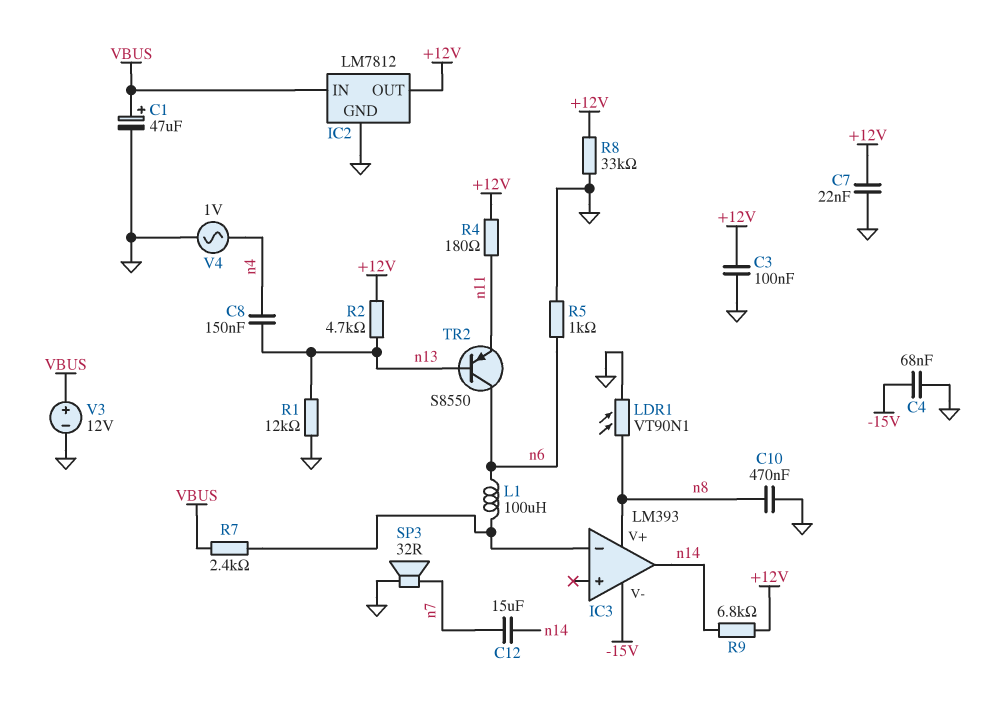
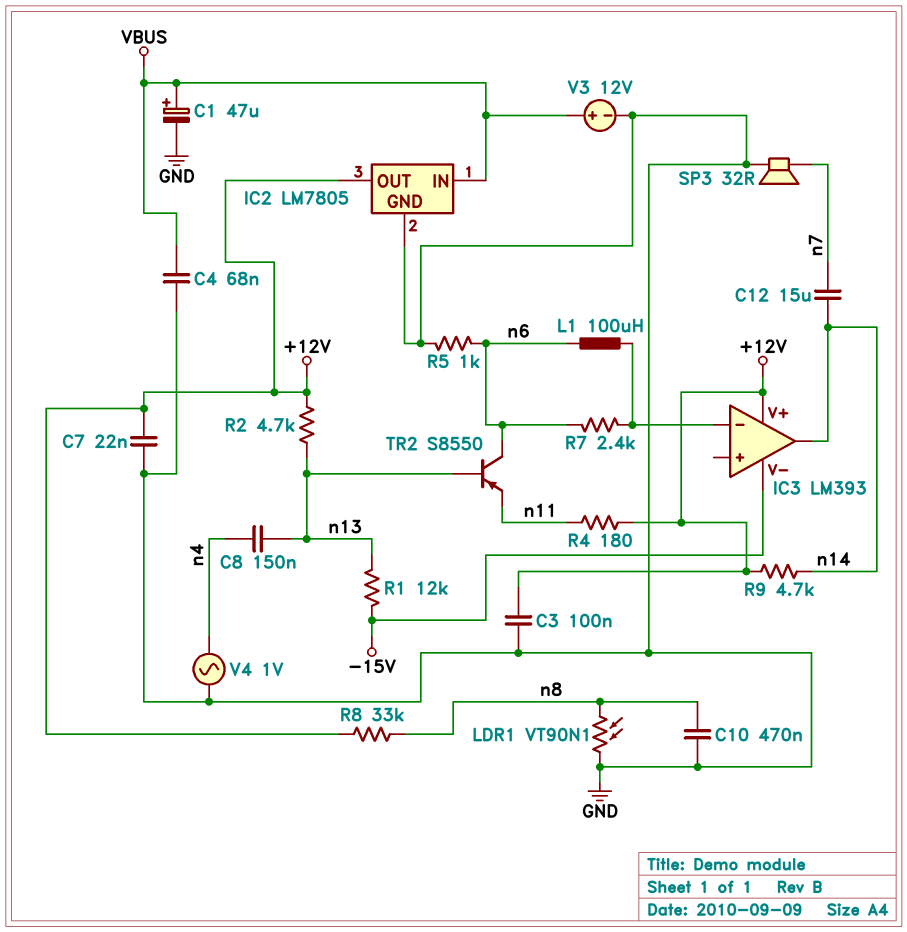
C4: 68nF (-15V, GND) -> 68nF (GND, VBUS)
IC2: LM7812 -> LM7805
IC3 pin V+: n8 -> +12V
R1: 12k (GND, n13) -> 12k (-15V, n13)
R7: 2.4k (IC3/in-, VBUS) -> 2.4k (IC3/in-, n6)
R8: 33k (+12V, GND) -> 33k (+12V, n8)
R9: 6.8k (+12V, n14) -> 4.7k (+12V, n14)

